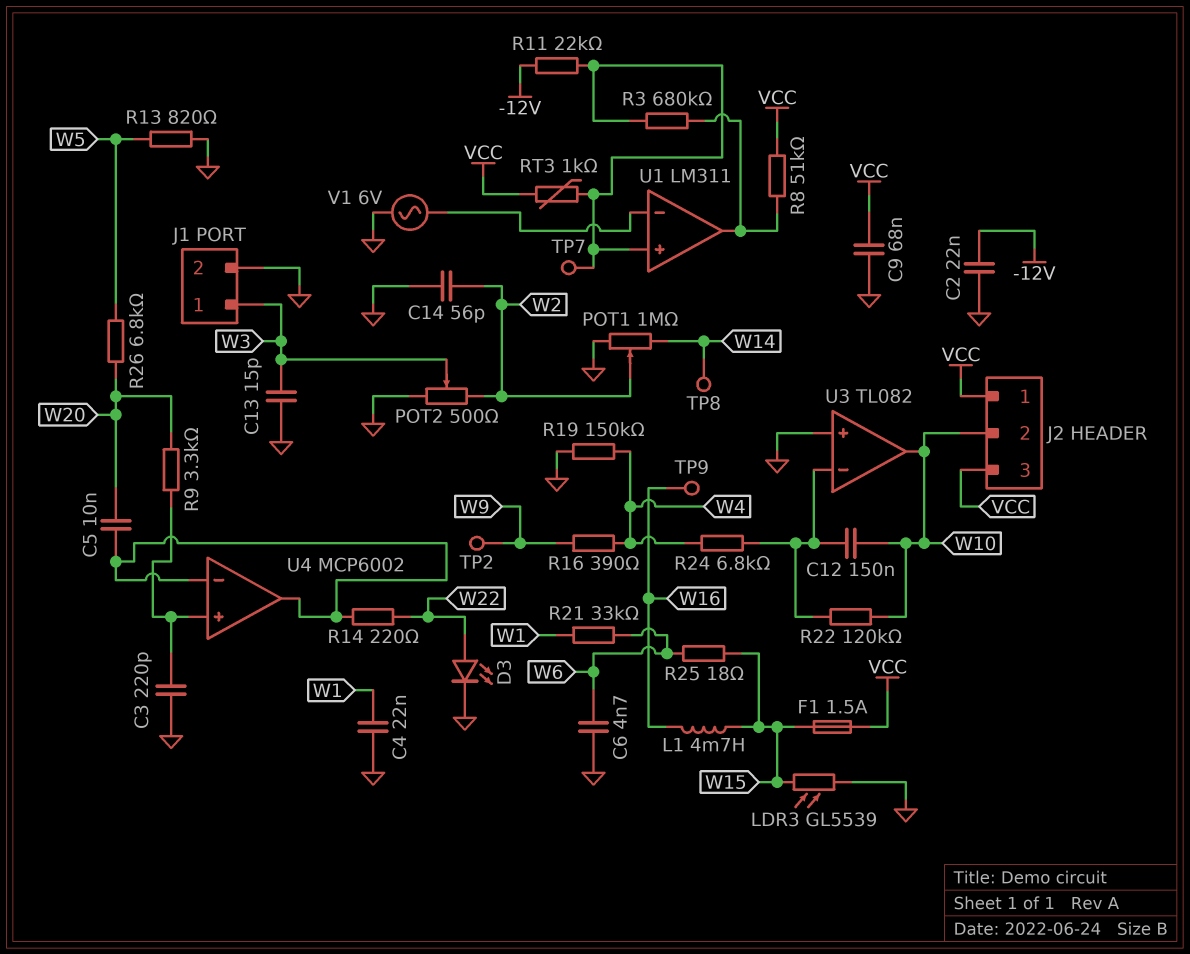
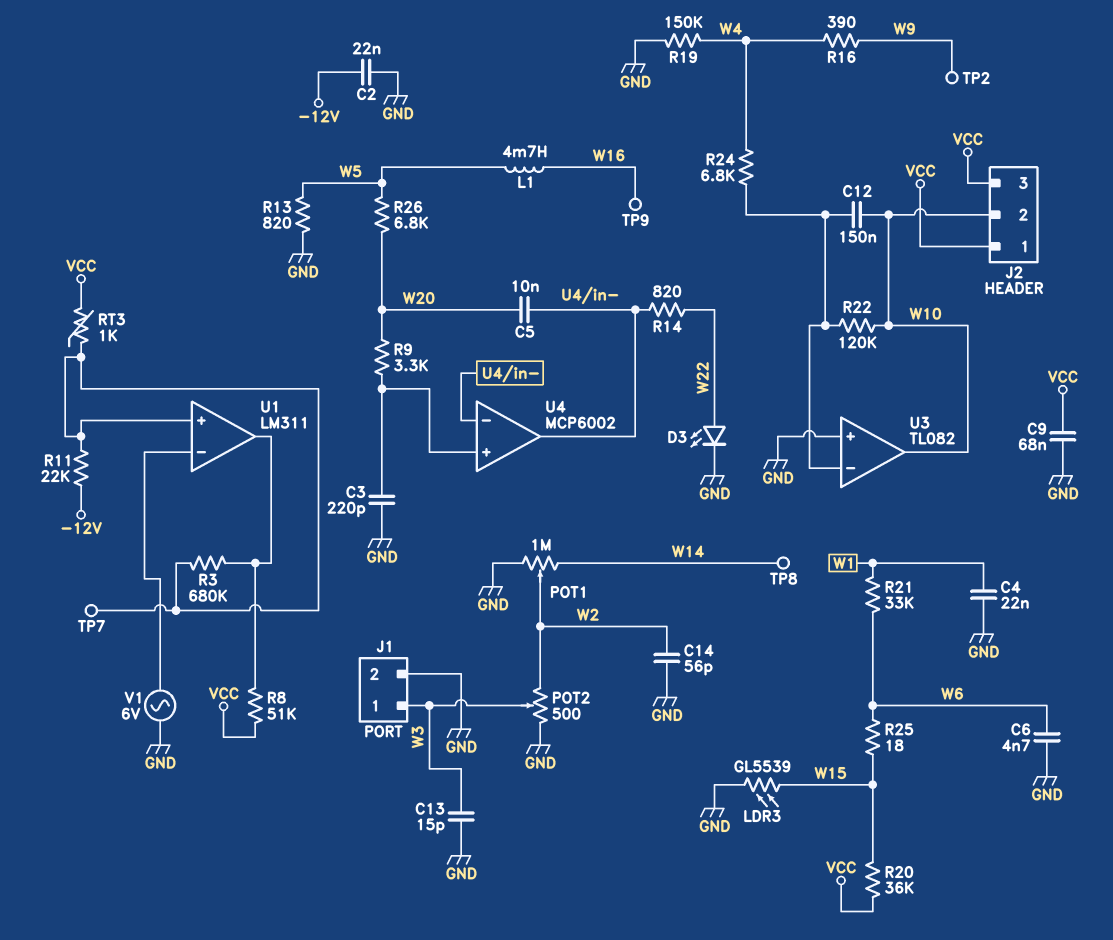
F1: 1.5A (VCC, W15) -> none
L1: 4.7mH (W15, W16) -> 4.7mH (W5, W16)
R14: 220 (U4/in-, W22) -> 820 (U4/in-, W22)
R20: none -> 36k (VCC, W15)

